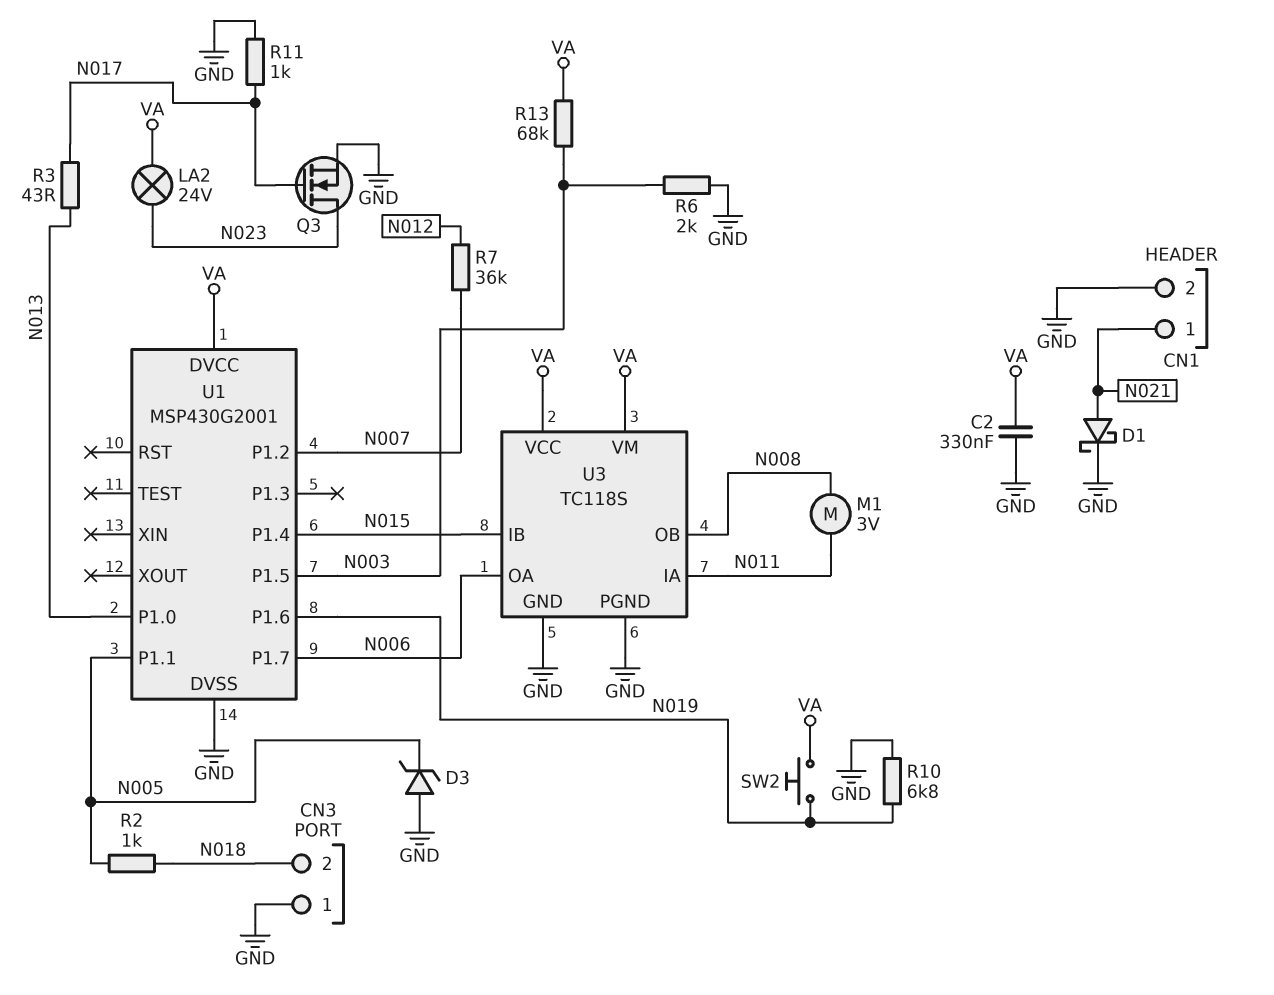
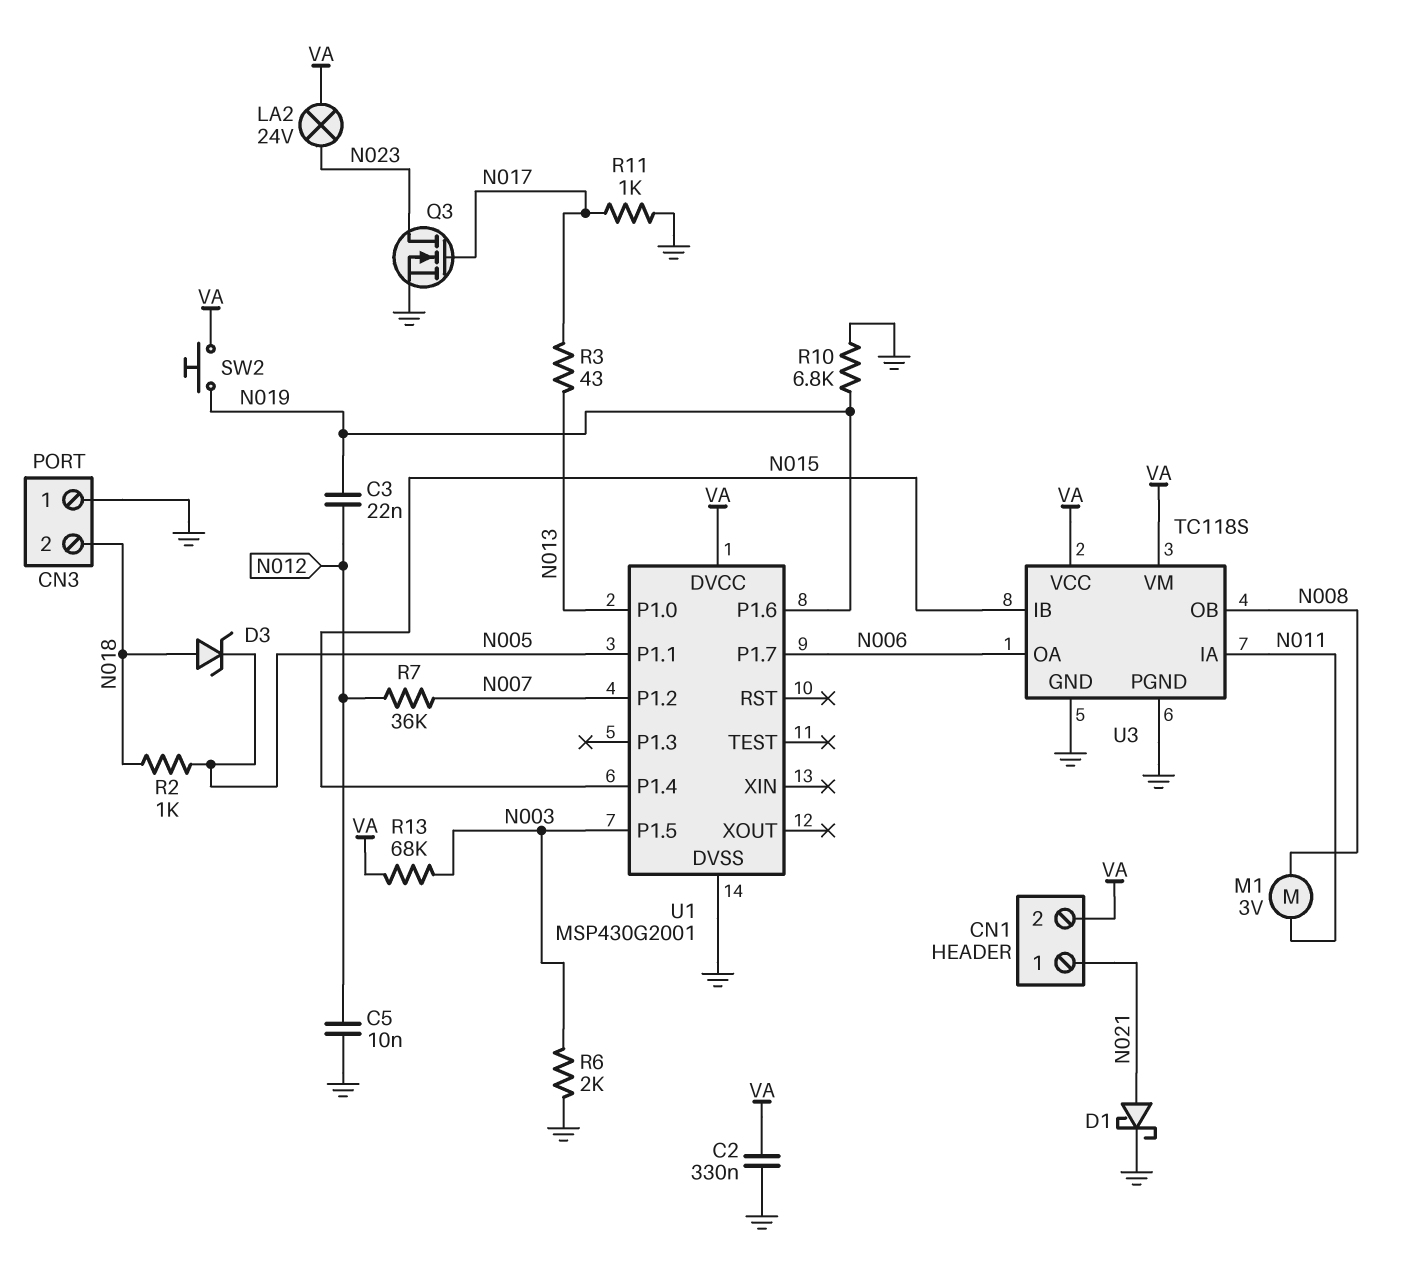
C3: none -> 22nF (N012, N019)
C5: none -> 10nF (GND, N012)
CN1 pin 2: GND -> VA
D3: zener (A GND, K N005) -> zener (A N018, K N005)

